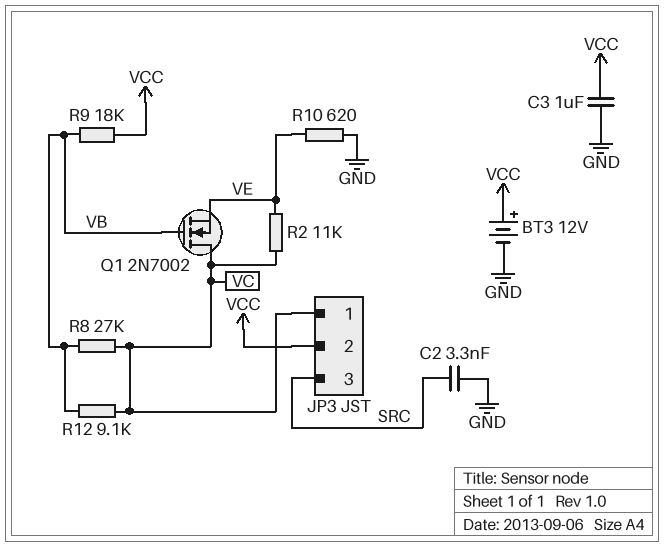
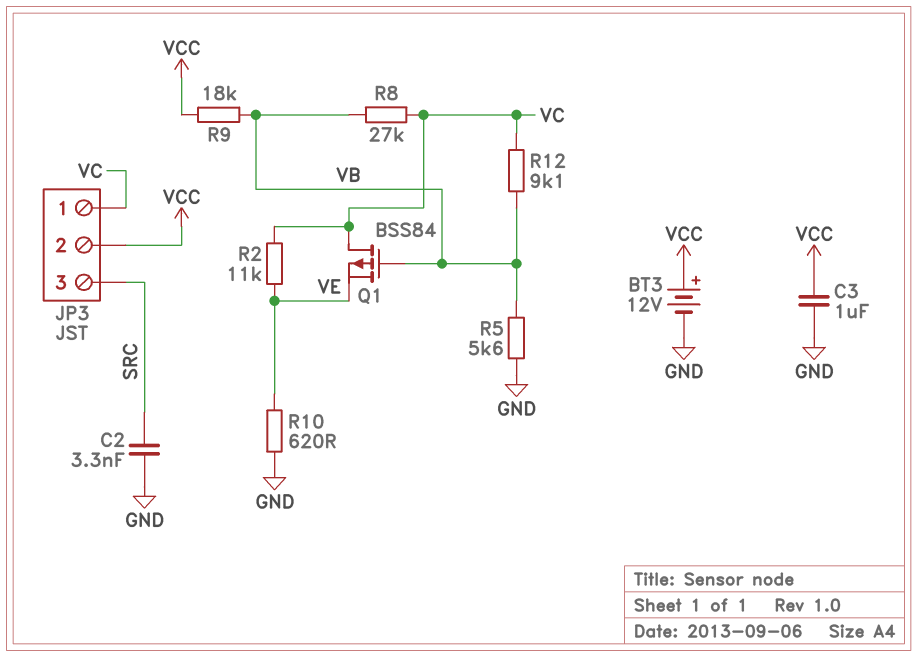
Q1: NMOS 2N7002 (G VB, D VC, S VE) -> PMOS BSS84 (G VB, D VC, S VE)
R5: none -> 5.6k (GND, VB)

